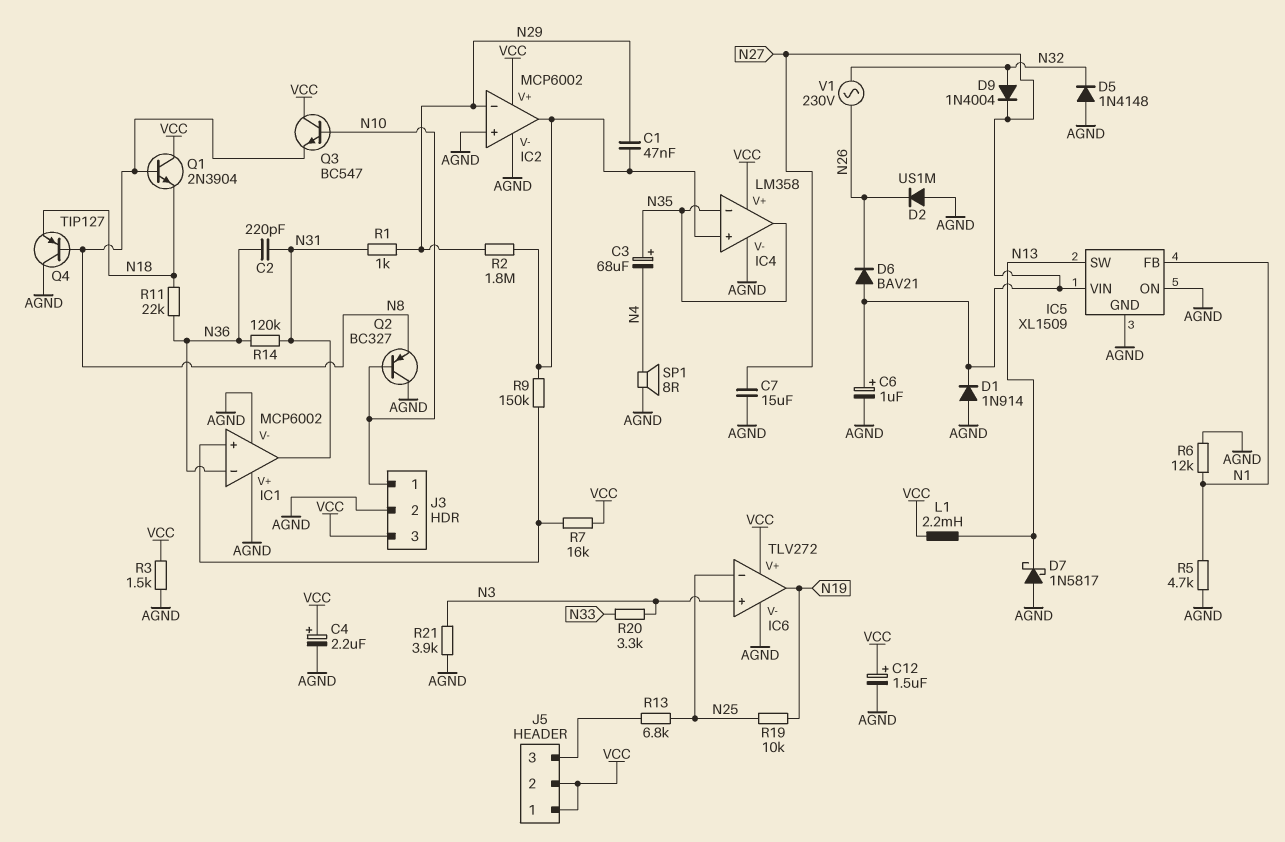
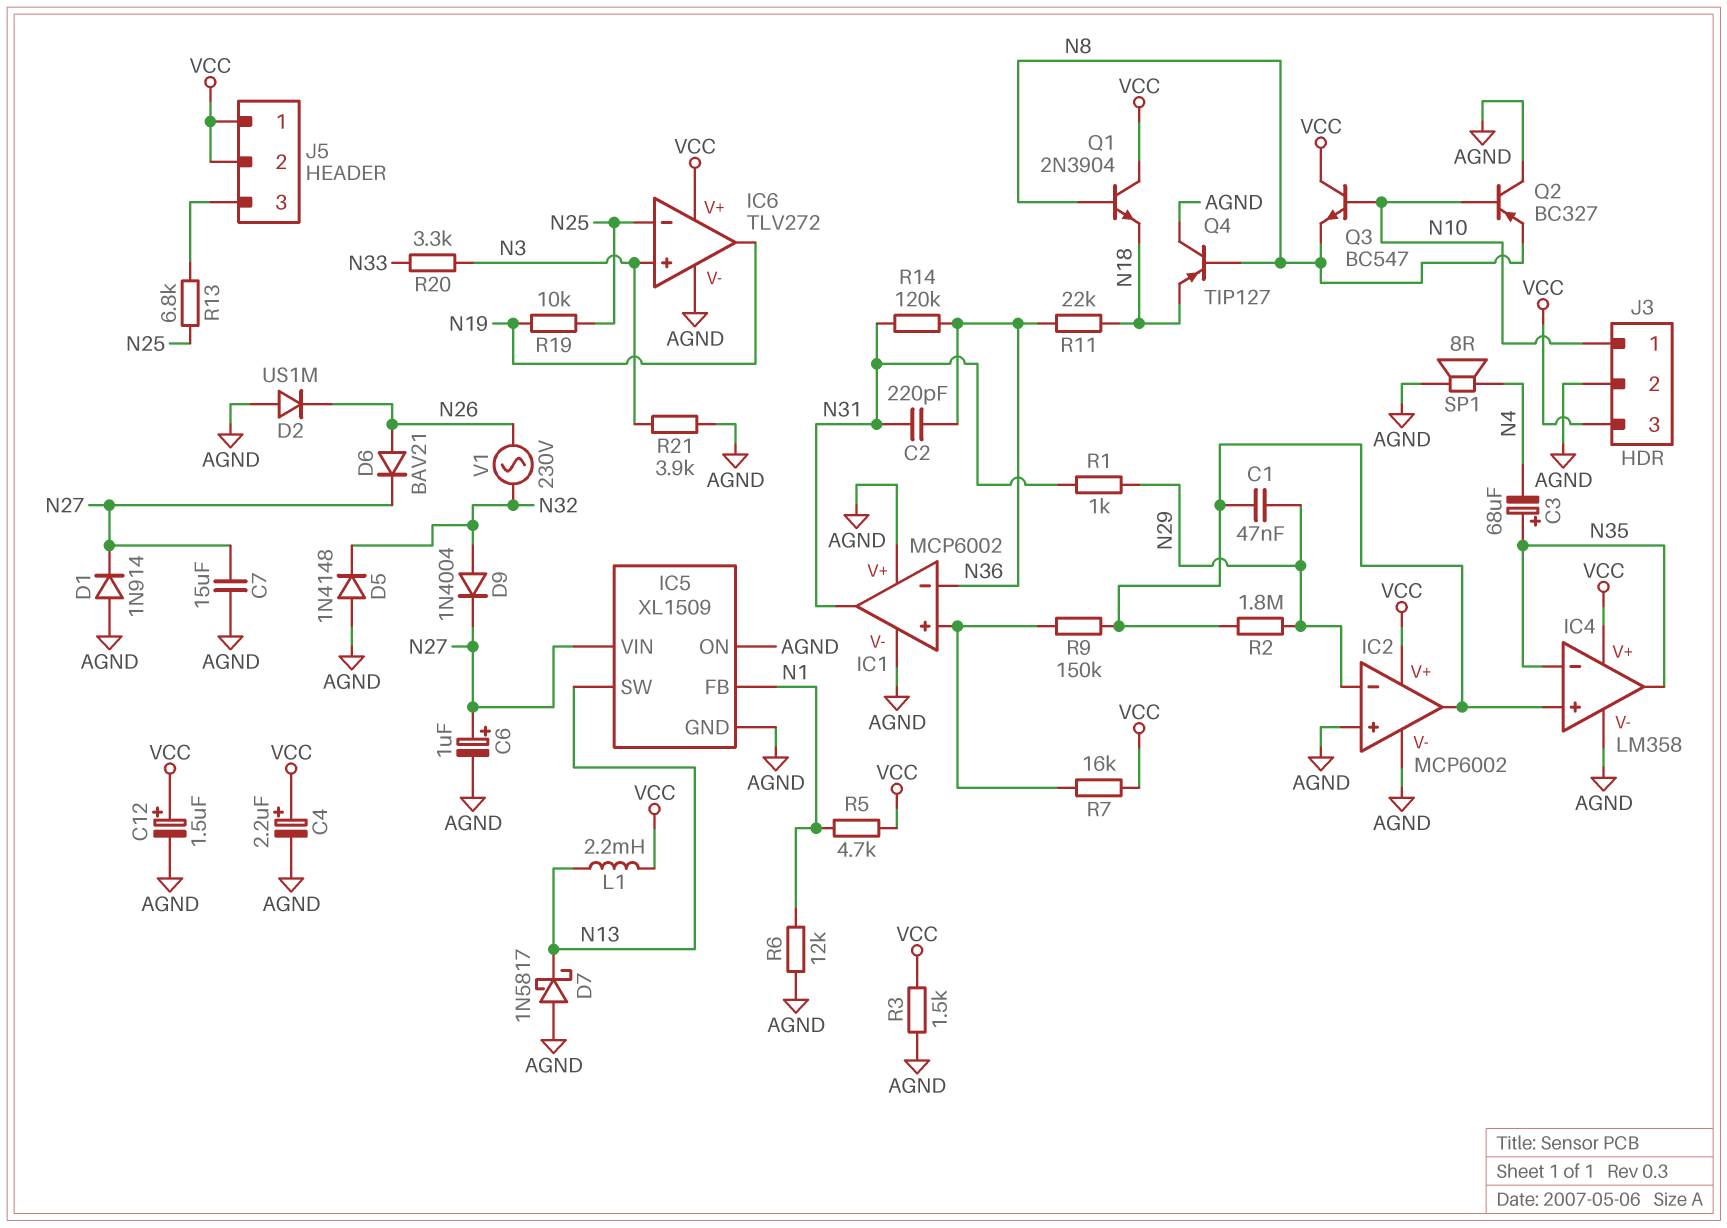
D6: diode BAV21 (A N27, K N26) -> diode BAV21 (A N26, K N27)
R5: 4.7k (AGND, N1) -> 4.7k (N1, VCC)

